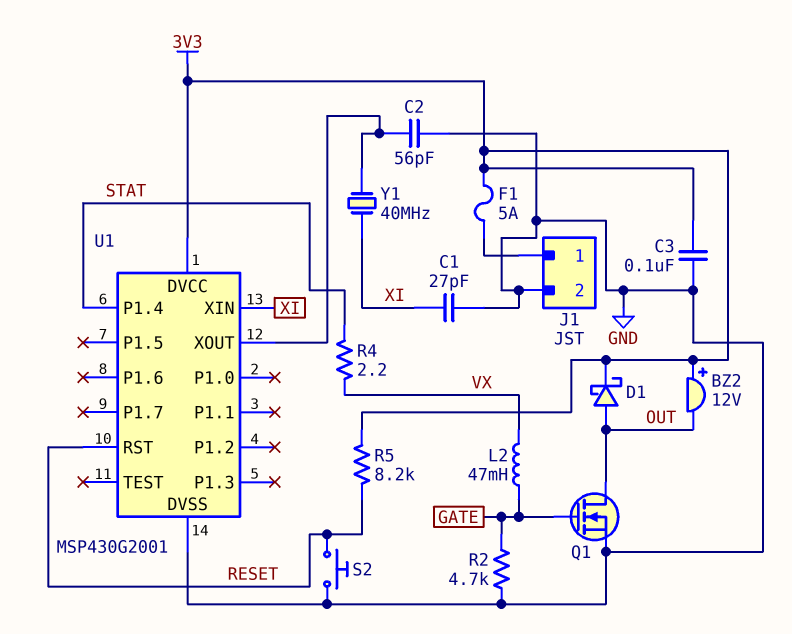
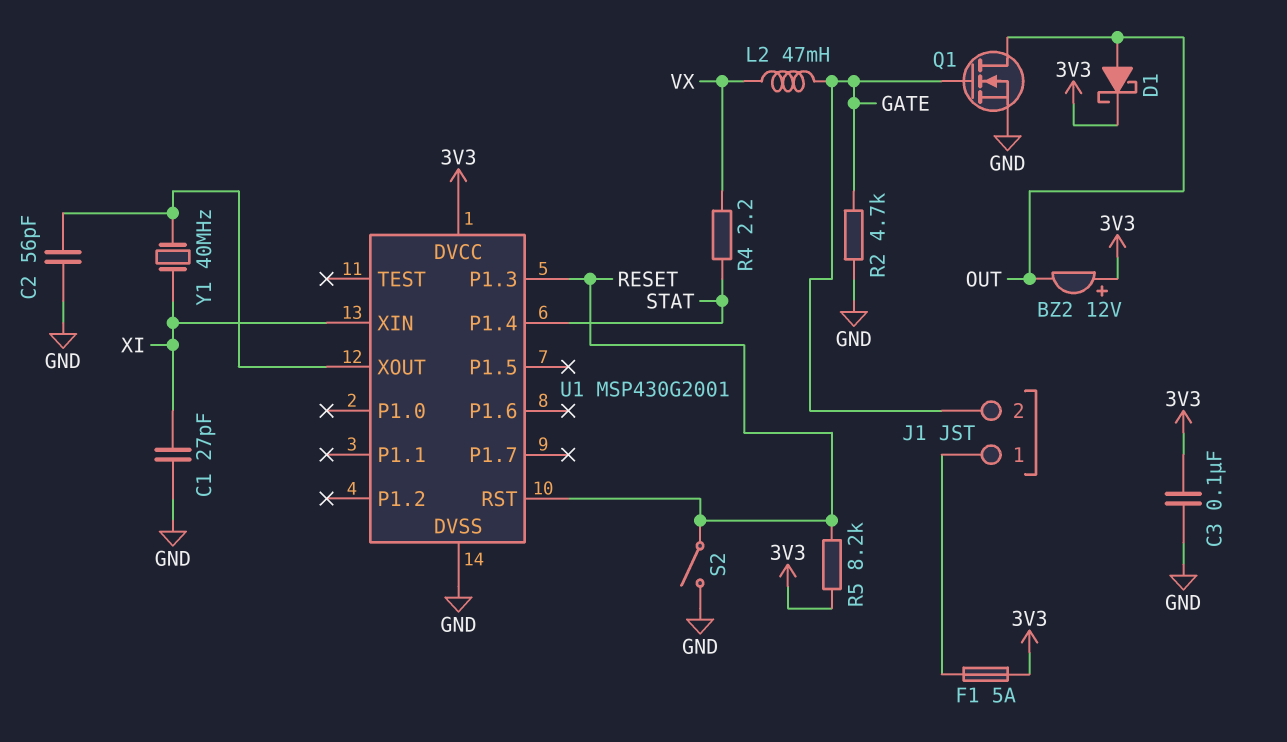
J1 pin 2: GND -> GATE
S2: button (GND, RESET) -> switch (GND, RESET)
U1 pin P1.3: none -> RESET

